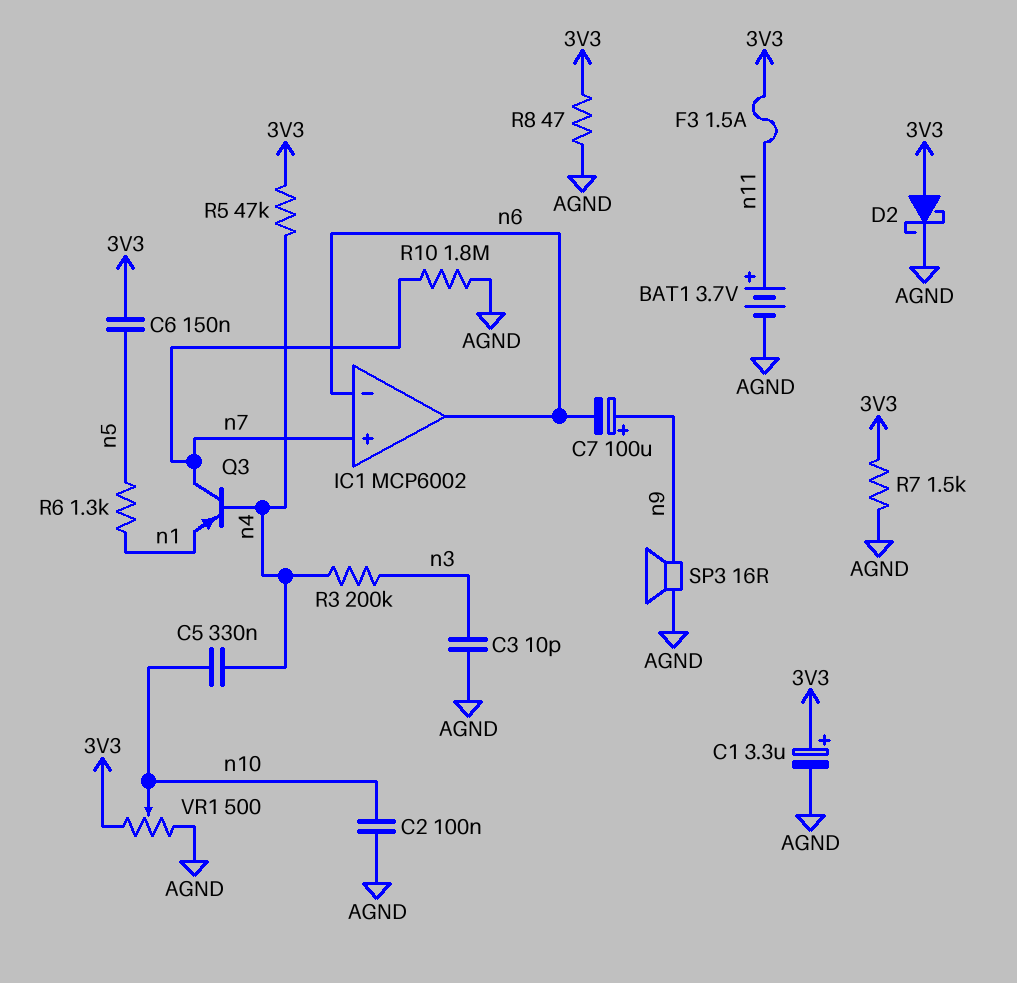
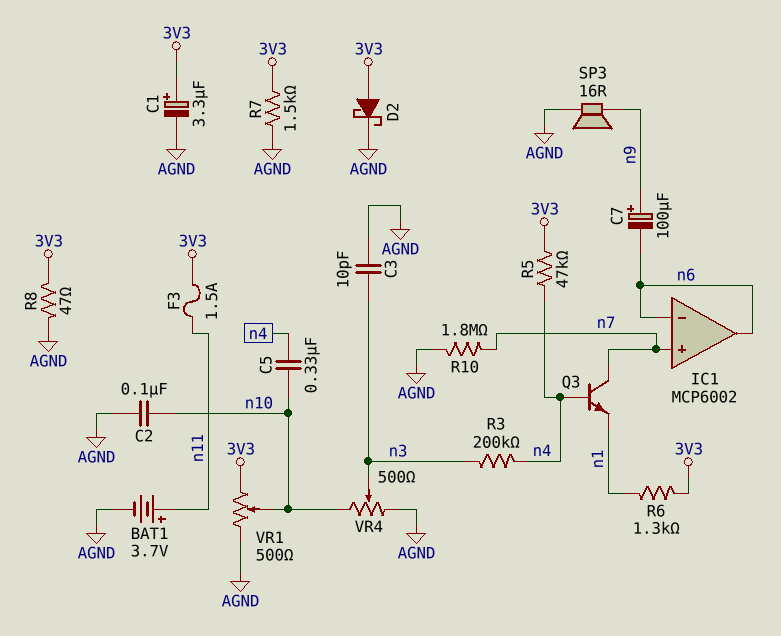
C6: 150nF (3V3, n5) -> none
Q3: PNP (B n4, C n7, E n1) -> NPN (B n4, C n7, E n1)
R6: 1.3k (n1, n5) -> 1.3k (3V3, n1)
VR4: none -> 500 (AGND, n10, wiper n3)

